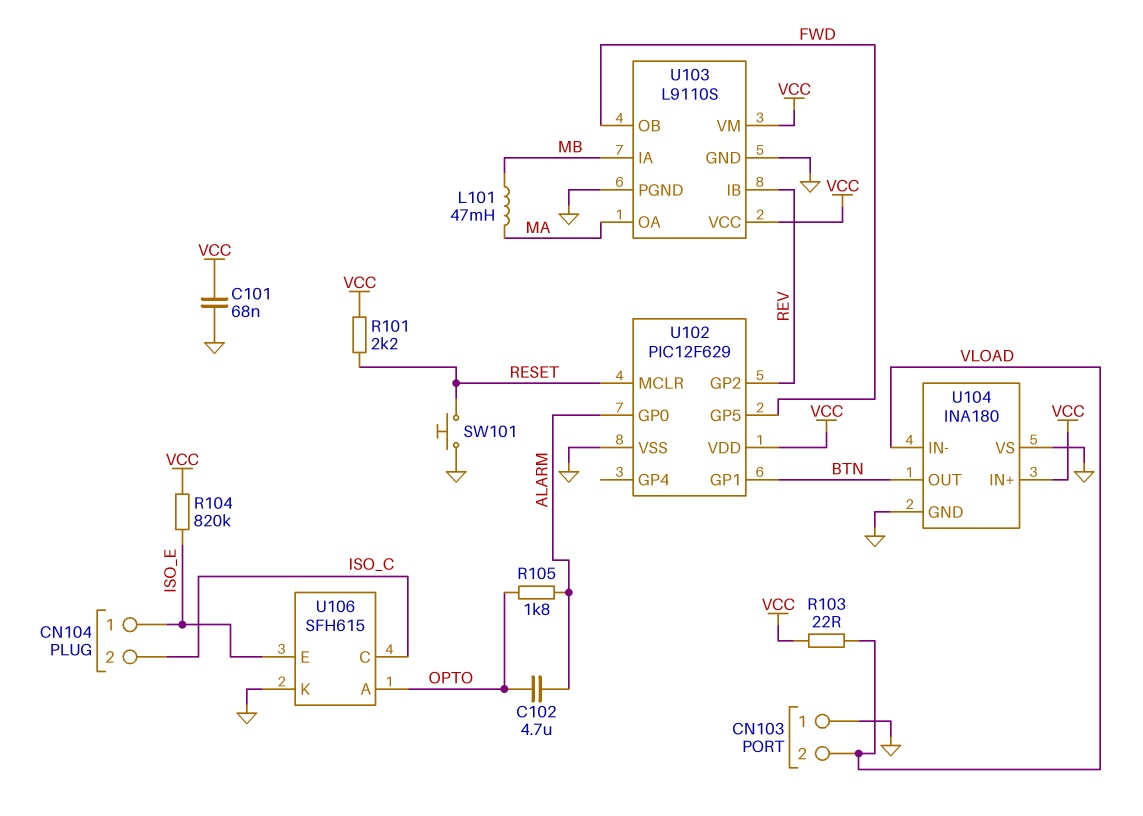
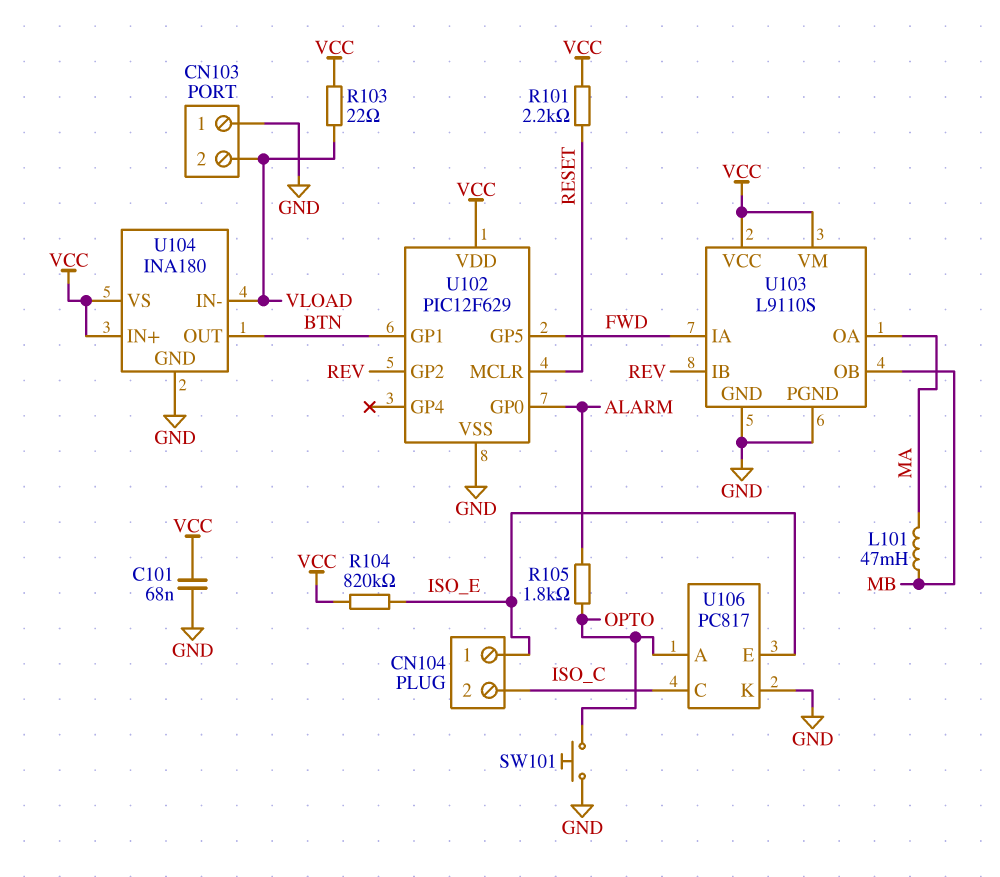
C102: 4.7uF (ALARM, OPTO) -> none
SW101: button (GND, RESET) -> button (GND, OPTO)
U103 pin IA: MB -> FWD
U103 pin OB: FWD -> MB
U104 pin VS: GND -> VCC
U106: SFH615 -> PC817

